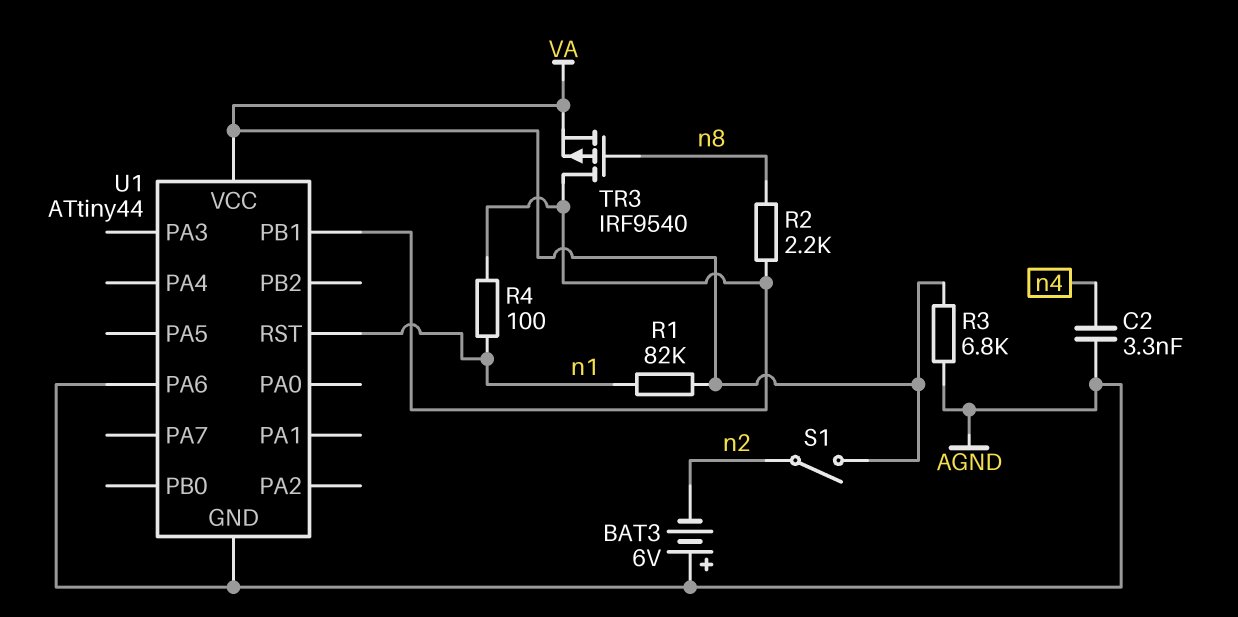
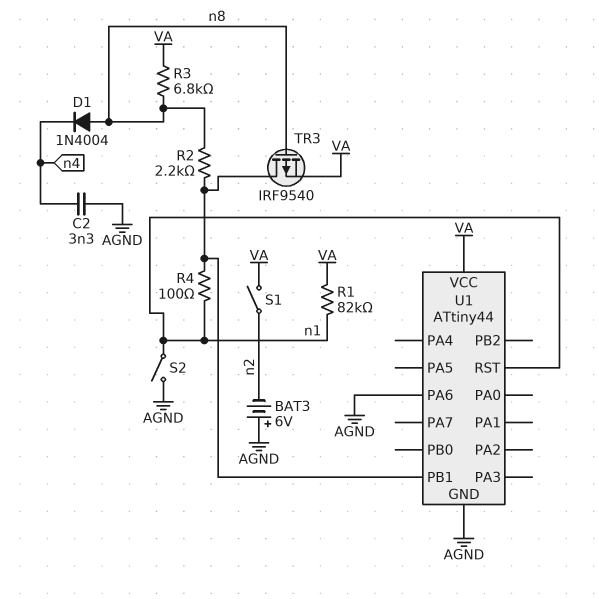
D1: none -> diode 1N4004 (A n8, K n4)
R3: 6.8k (AGND, VA) -> 6.8k (VA, n8)
S2: none -> switch (AGND, n1)

